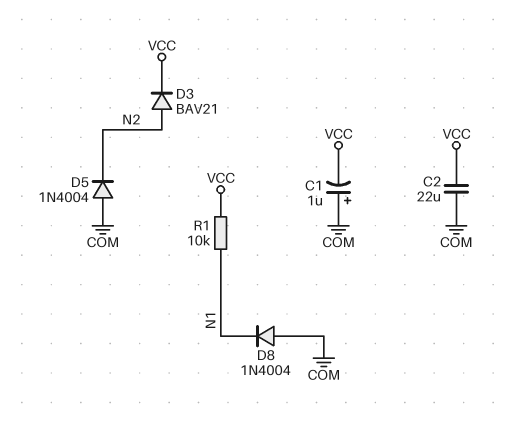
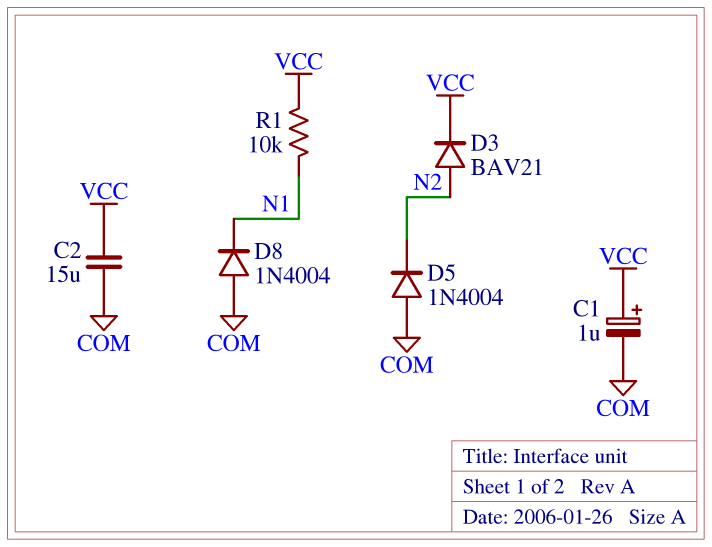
C1: 1uF (plus COM, minus VCC) -> 1uF (plus VCC, minus COM)
C2: 22uF (COM, VCC) -> 15uF (COM, VCC)

